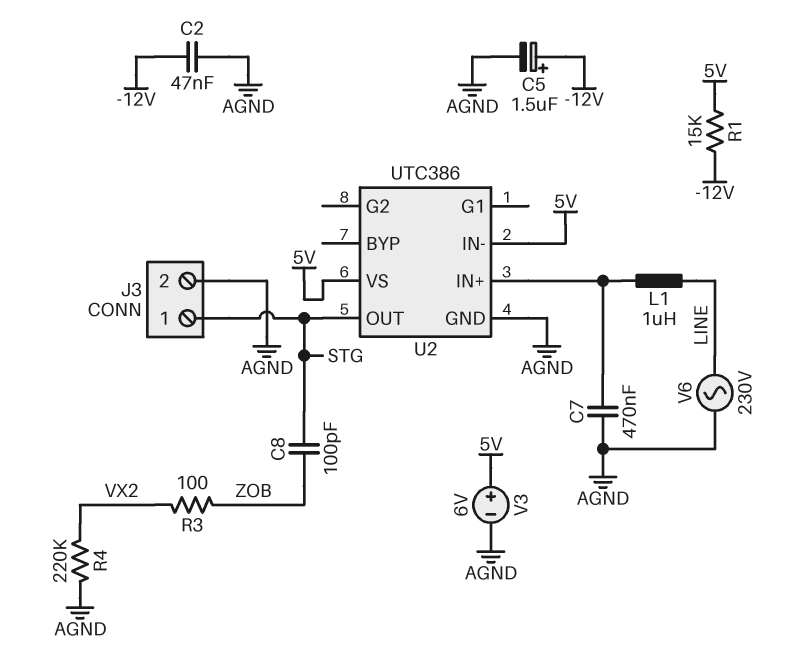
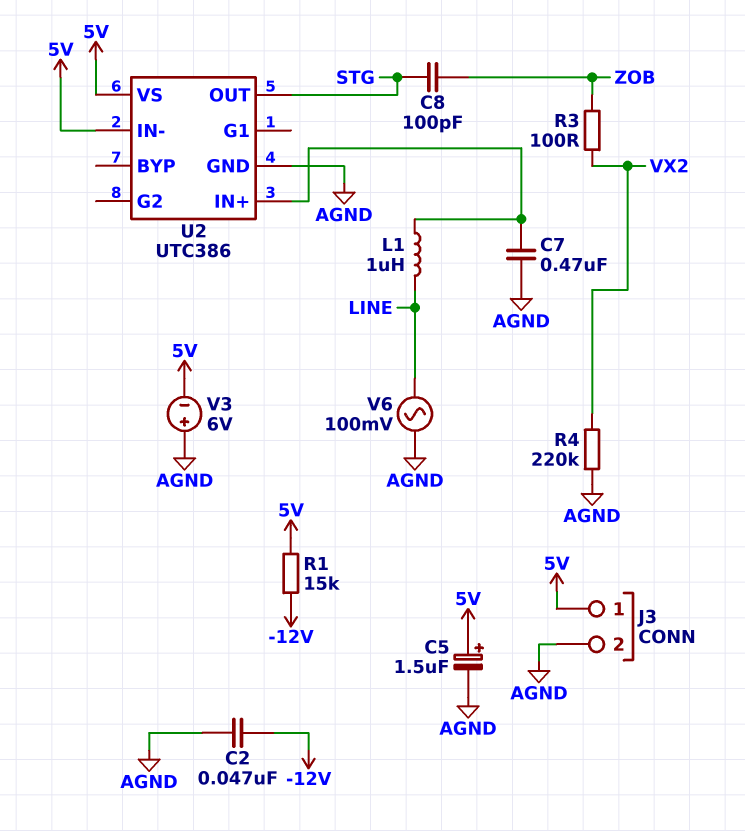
C5: 1.5uF (plus -12V, minus AGND) -> 1.5uF (plus 5V, minus AGND)
J3 pin 1: STG -> 5V
V3: 6V (plus 5V, minus AGND) -> 6V (plus AGND, minus 5V)
V6: AC 230V (AGND, LINE) -> AC 100mV (AGND, LINE)

